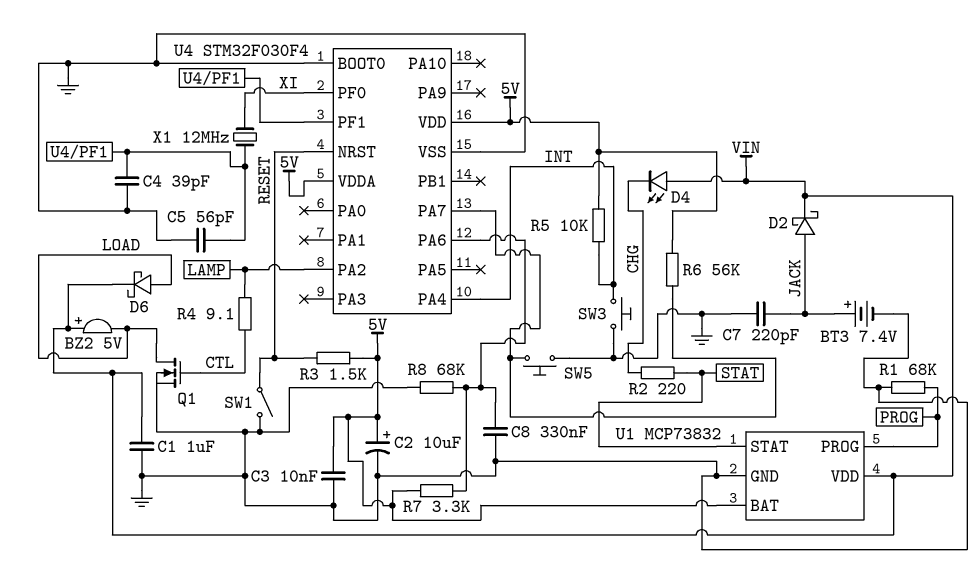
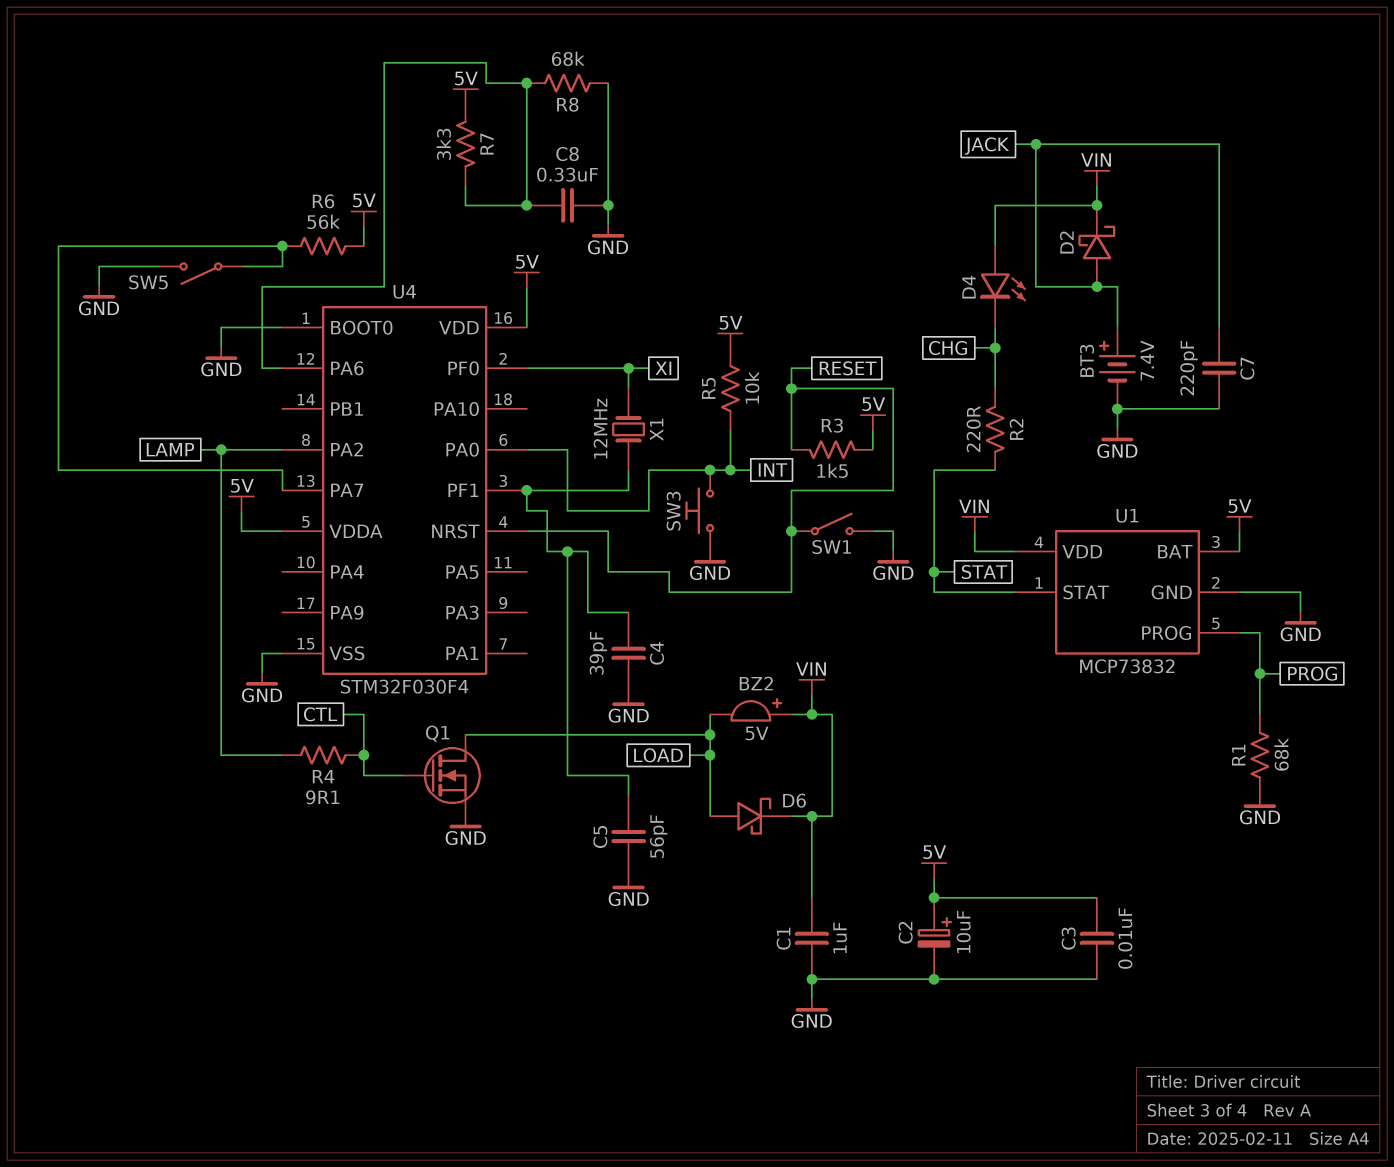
SW5: button (GND, U4/PA7) -> switch (GND, U4/PA7)
U4 pin PA0: none -> INT
U4 pin PA4: INT -> none

